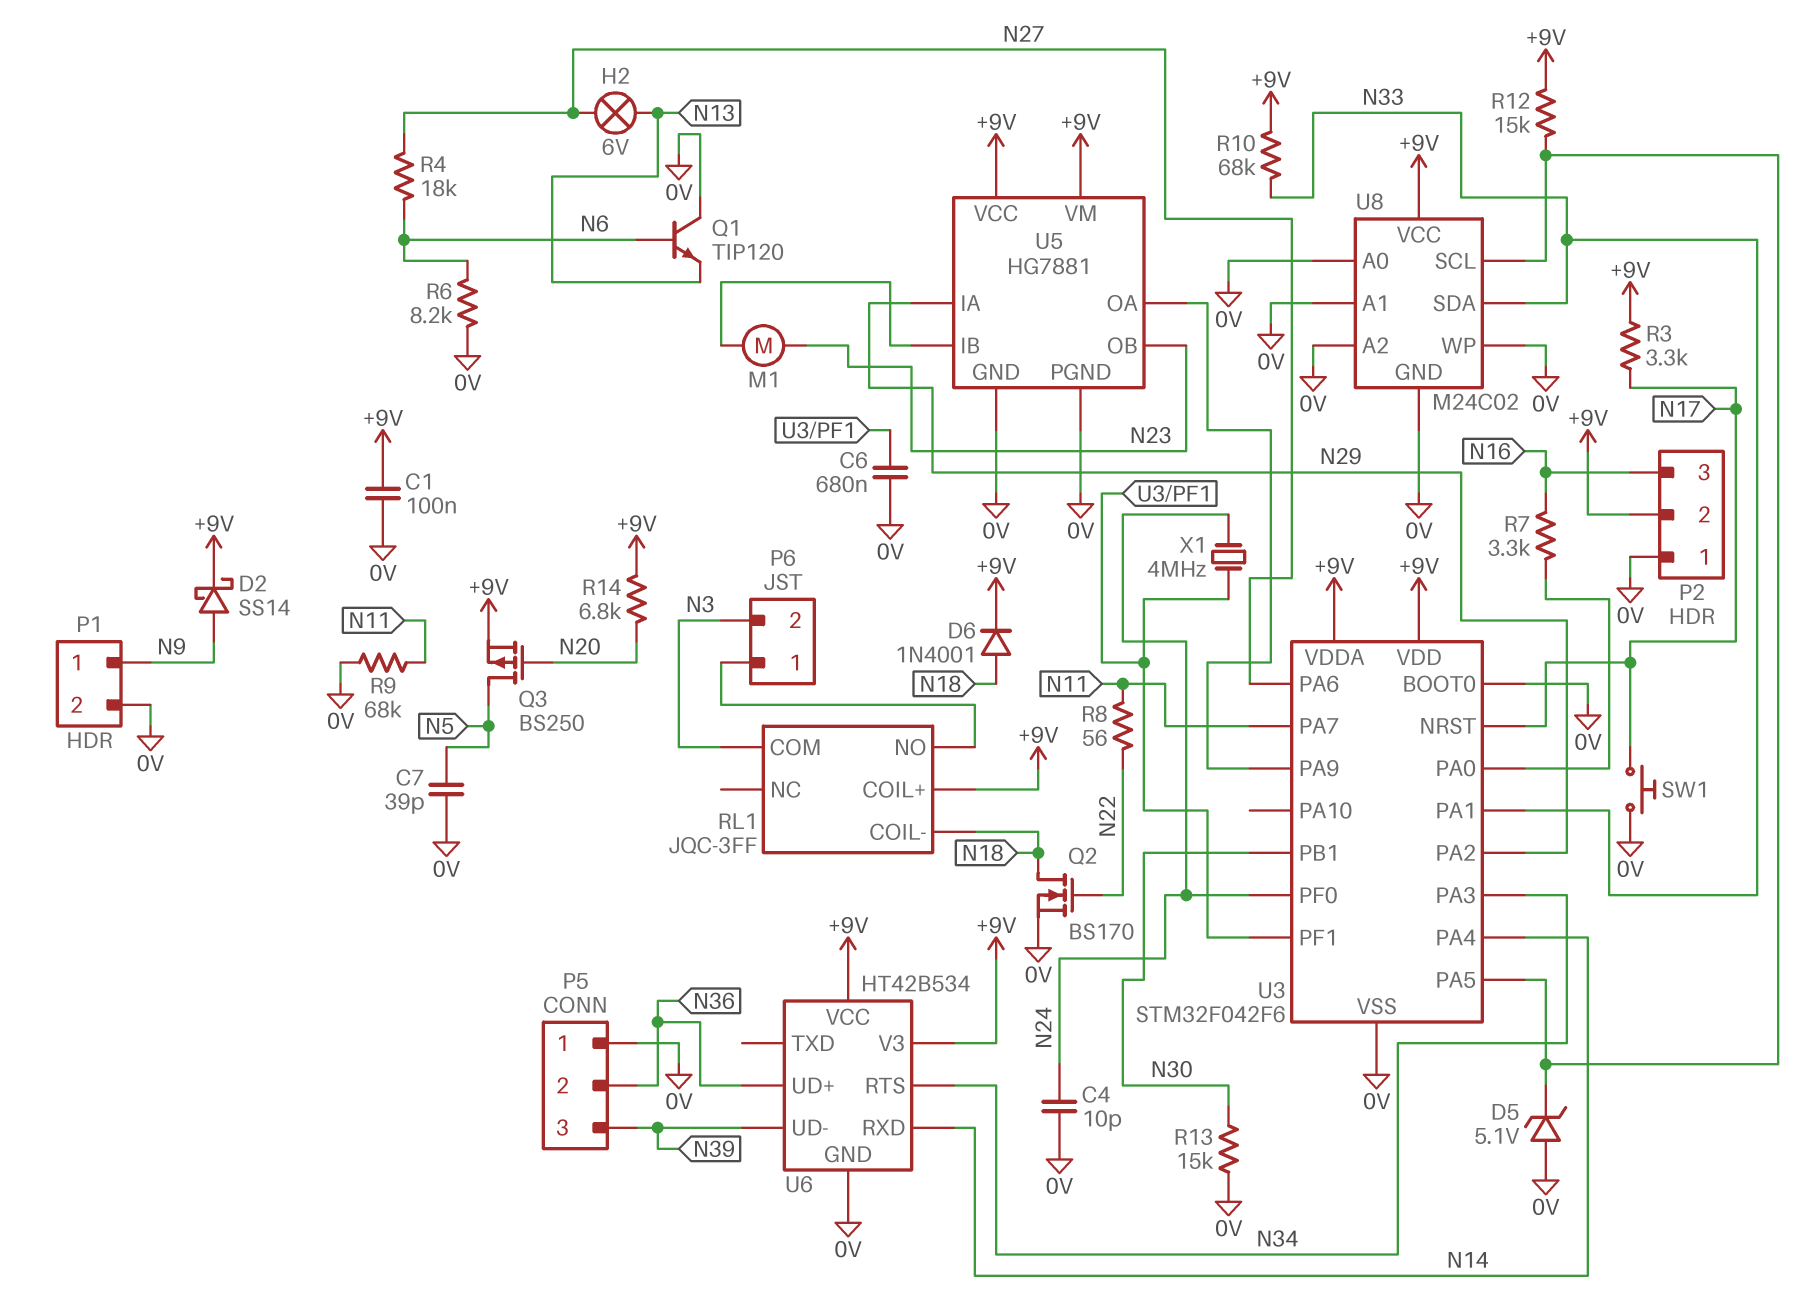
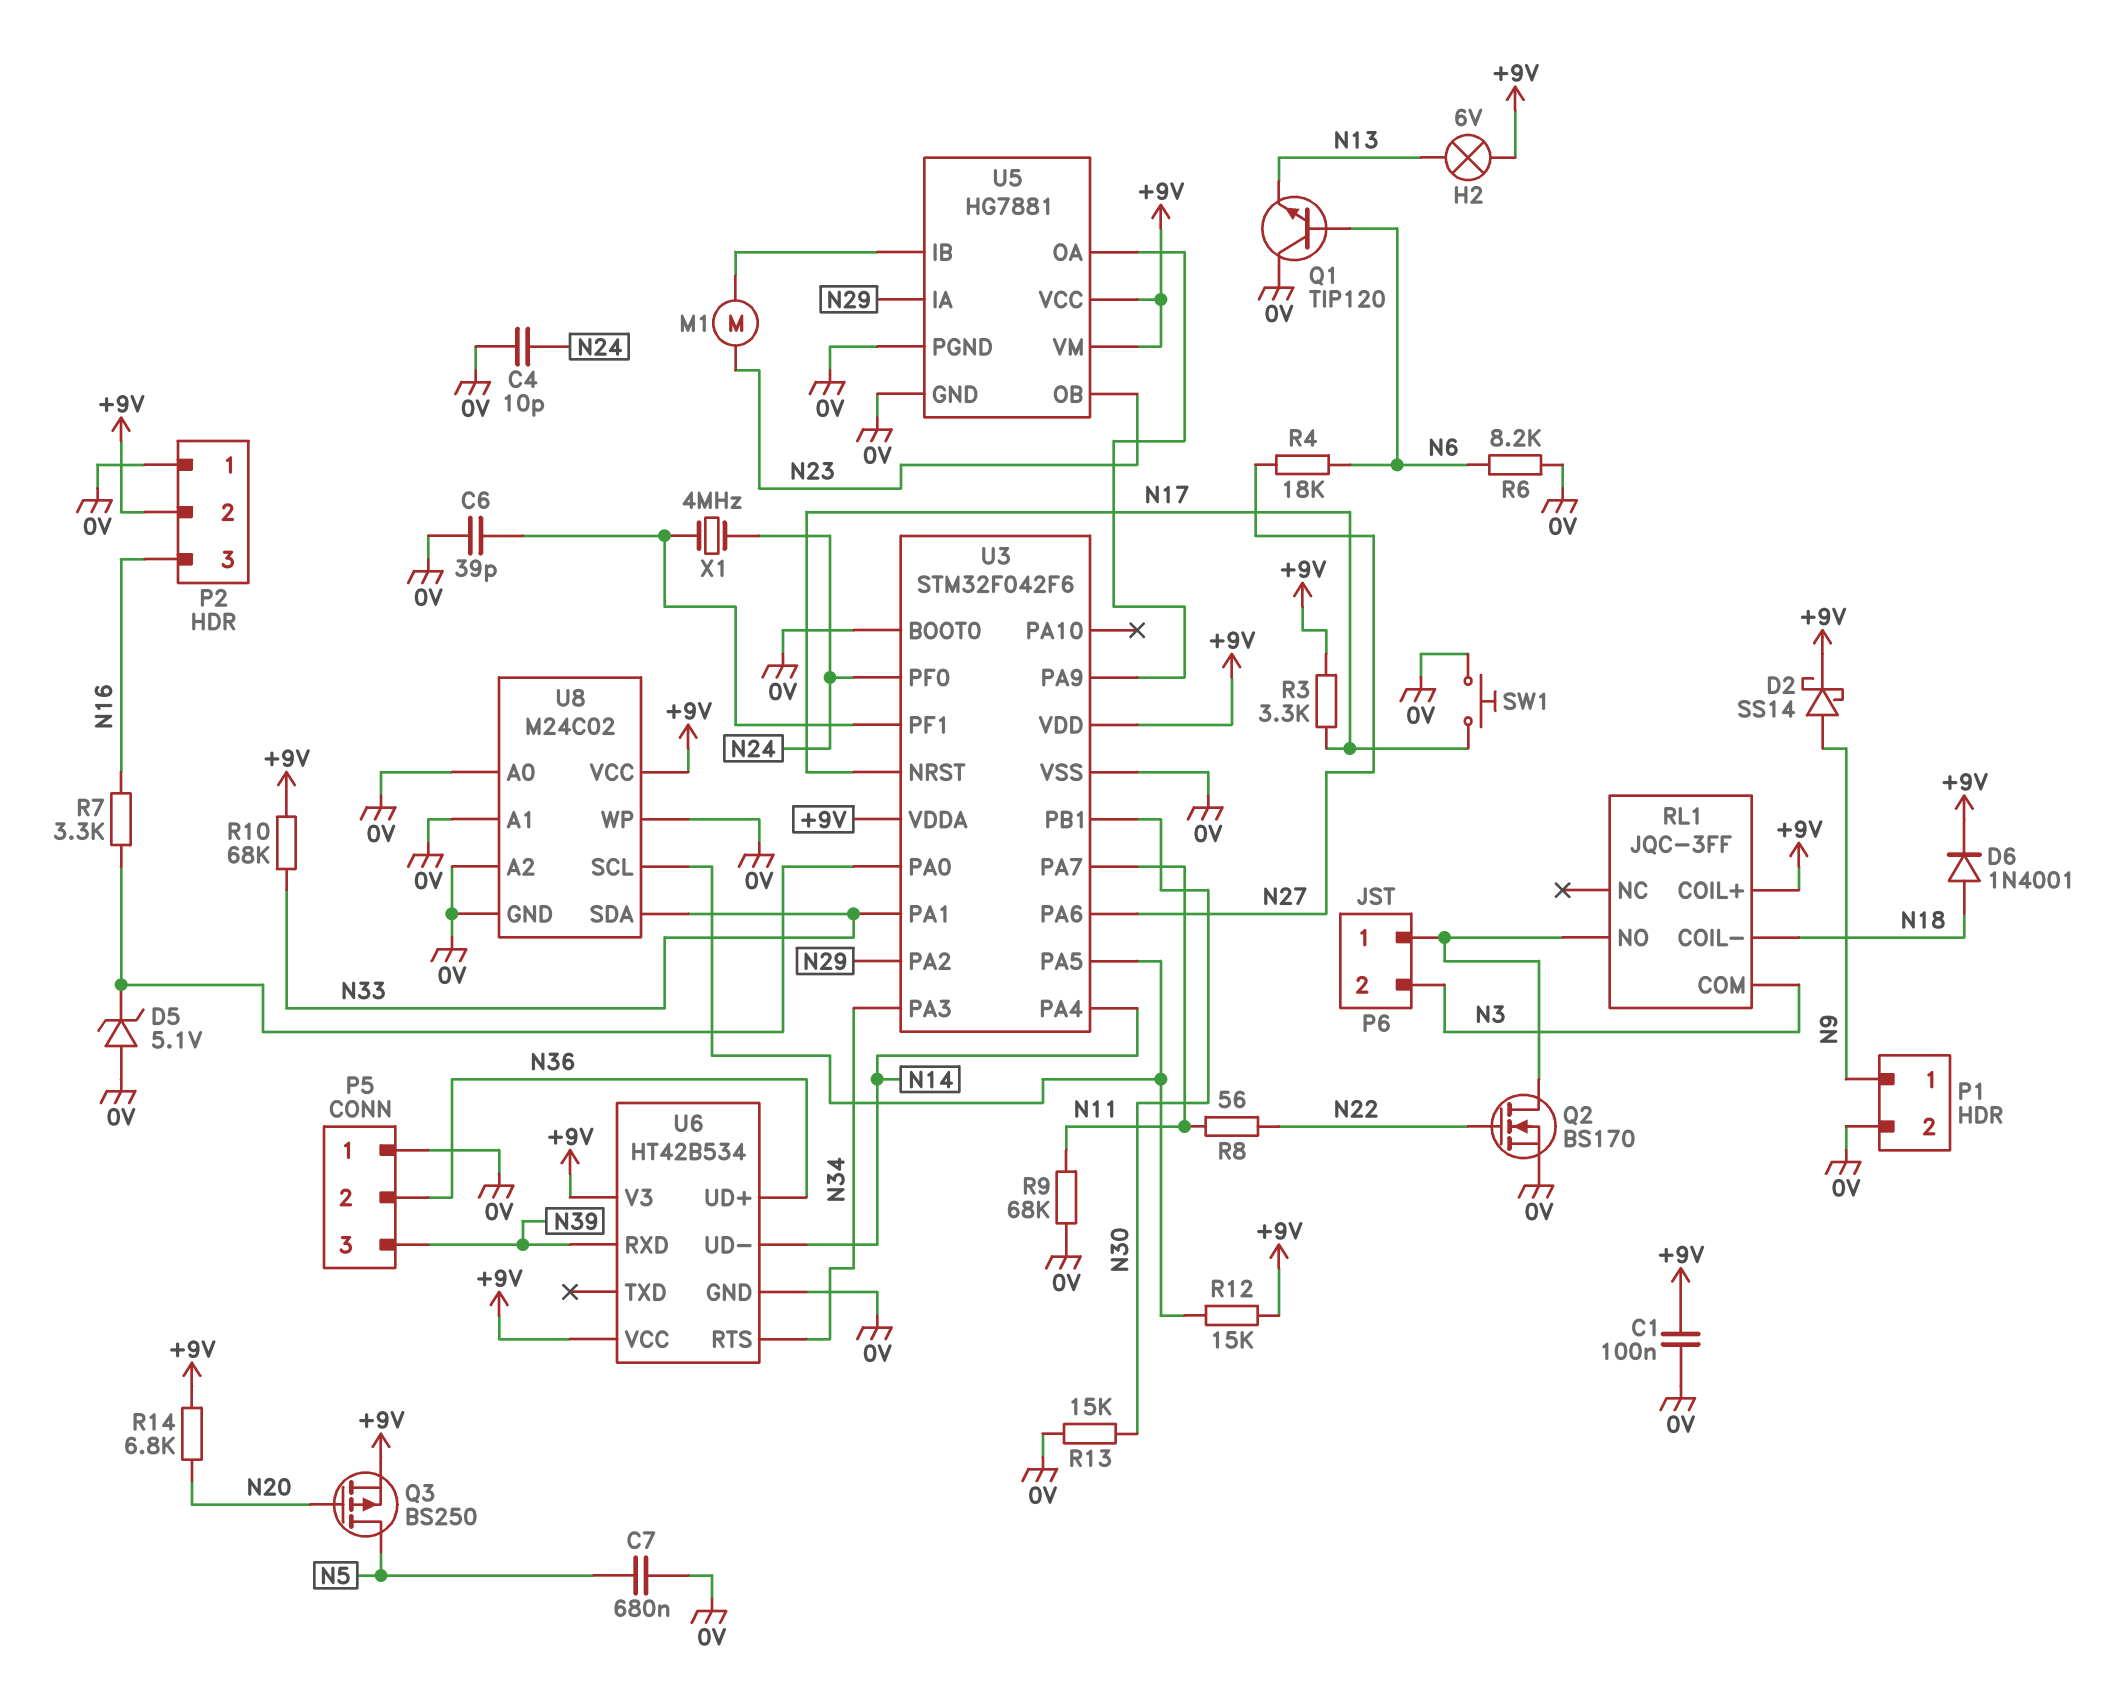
C6: 680nF (0V, U3/PF1) -> 39pF (0V, U3/PF1)
C7: 39pF (0V, N5) -> 680nF (0V, N5)
D5: zener 5.1V (A 0V, K U3/PA5) -> zener 5.1V (A 0V, K U3/PA0)
H2: lamp 6V (N13, N27) -> lamp 6V (+9V, N13)
Q2: NMOS BS170 (G N22, D N18, S 0V) -> NMOS BS170 (G N22, D P6/1, S 0V)
U6 pin RXD: N14 -> N39
U6 pin UD-: N39 -> N14

